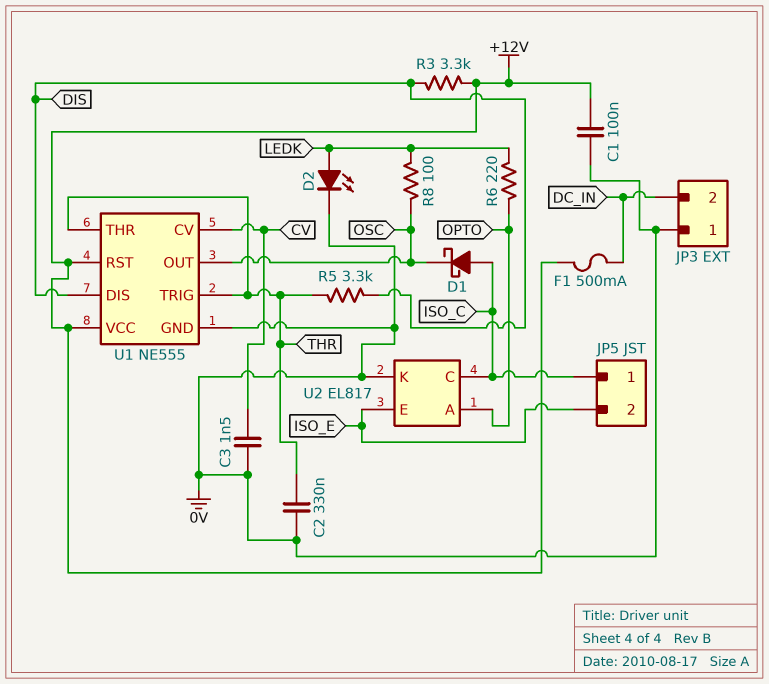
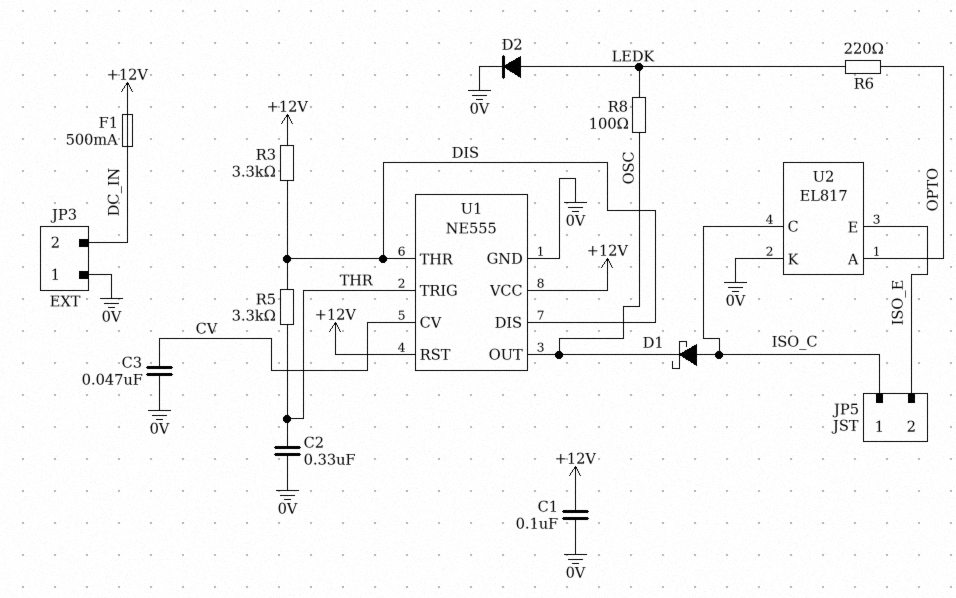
C3: 1.5nF (0V, CV) -> 47nF (0V, CV)
D2: LED (A LEDK, K 0V) -> diode (A LEDK, K 0V)
U1 pin THR: THR -> DIS

